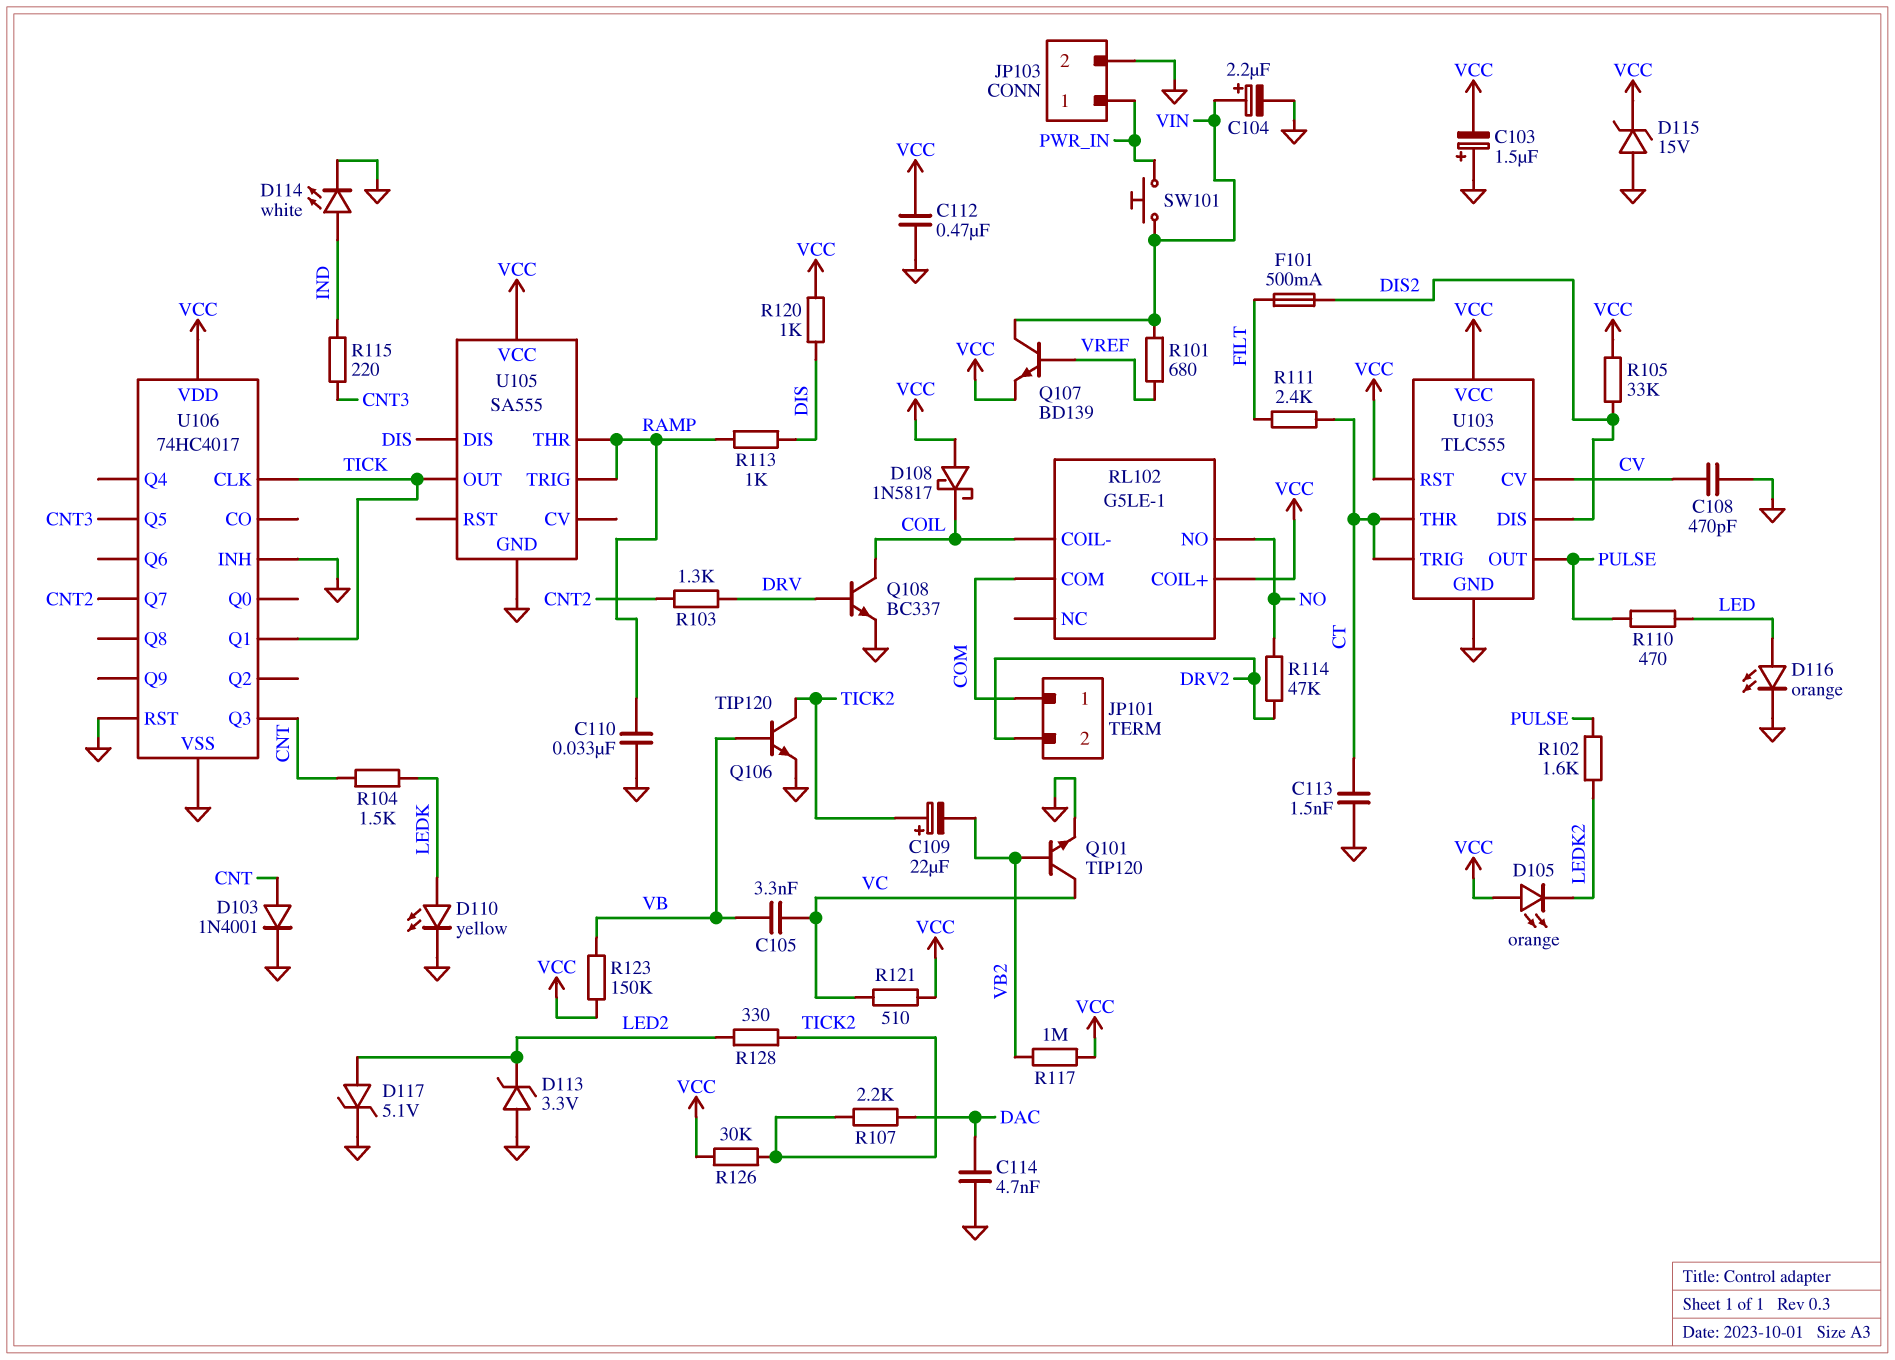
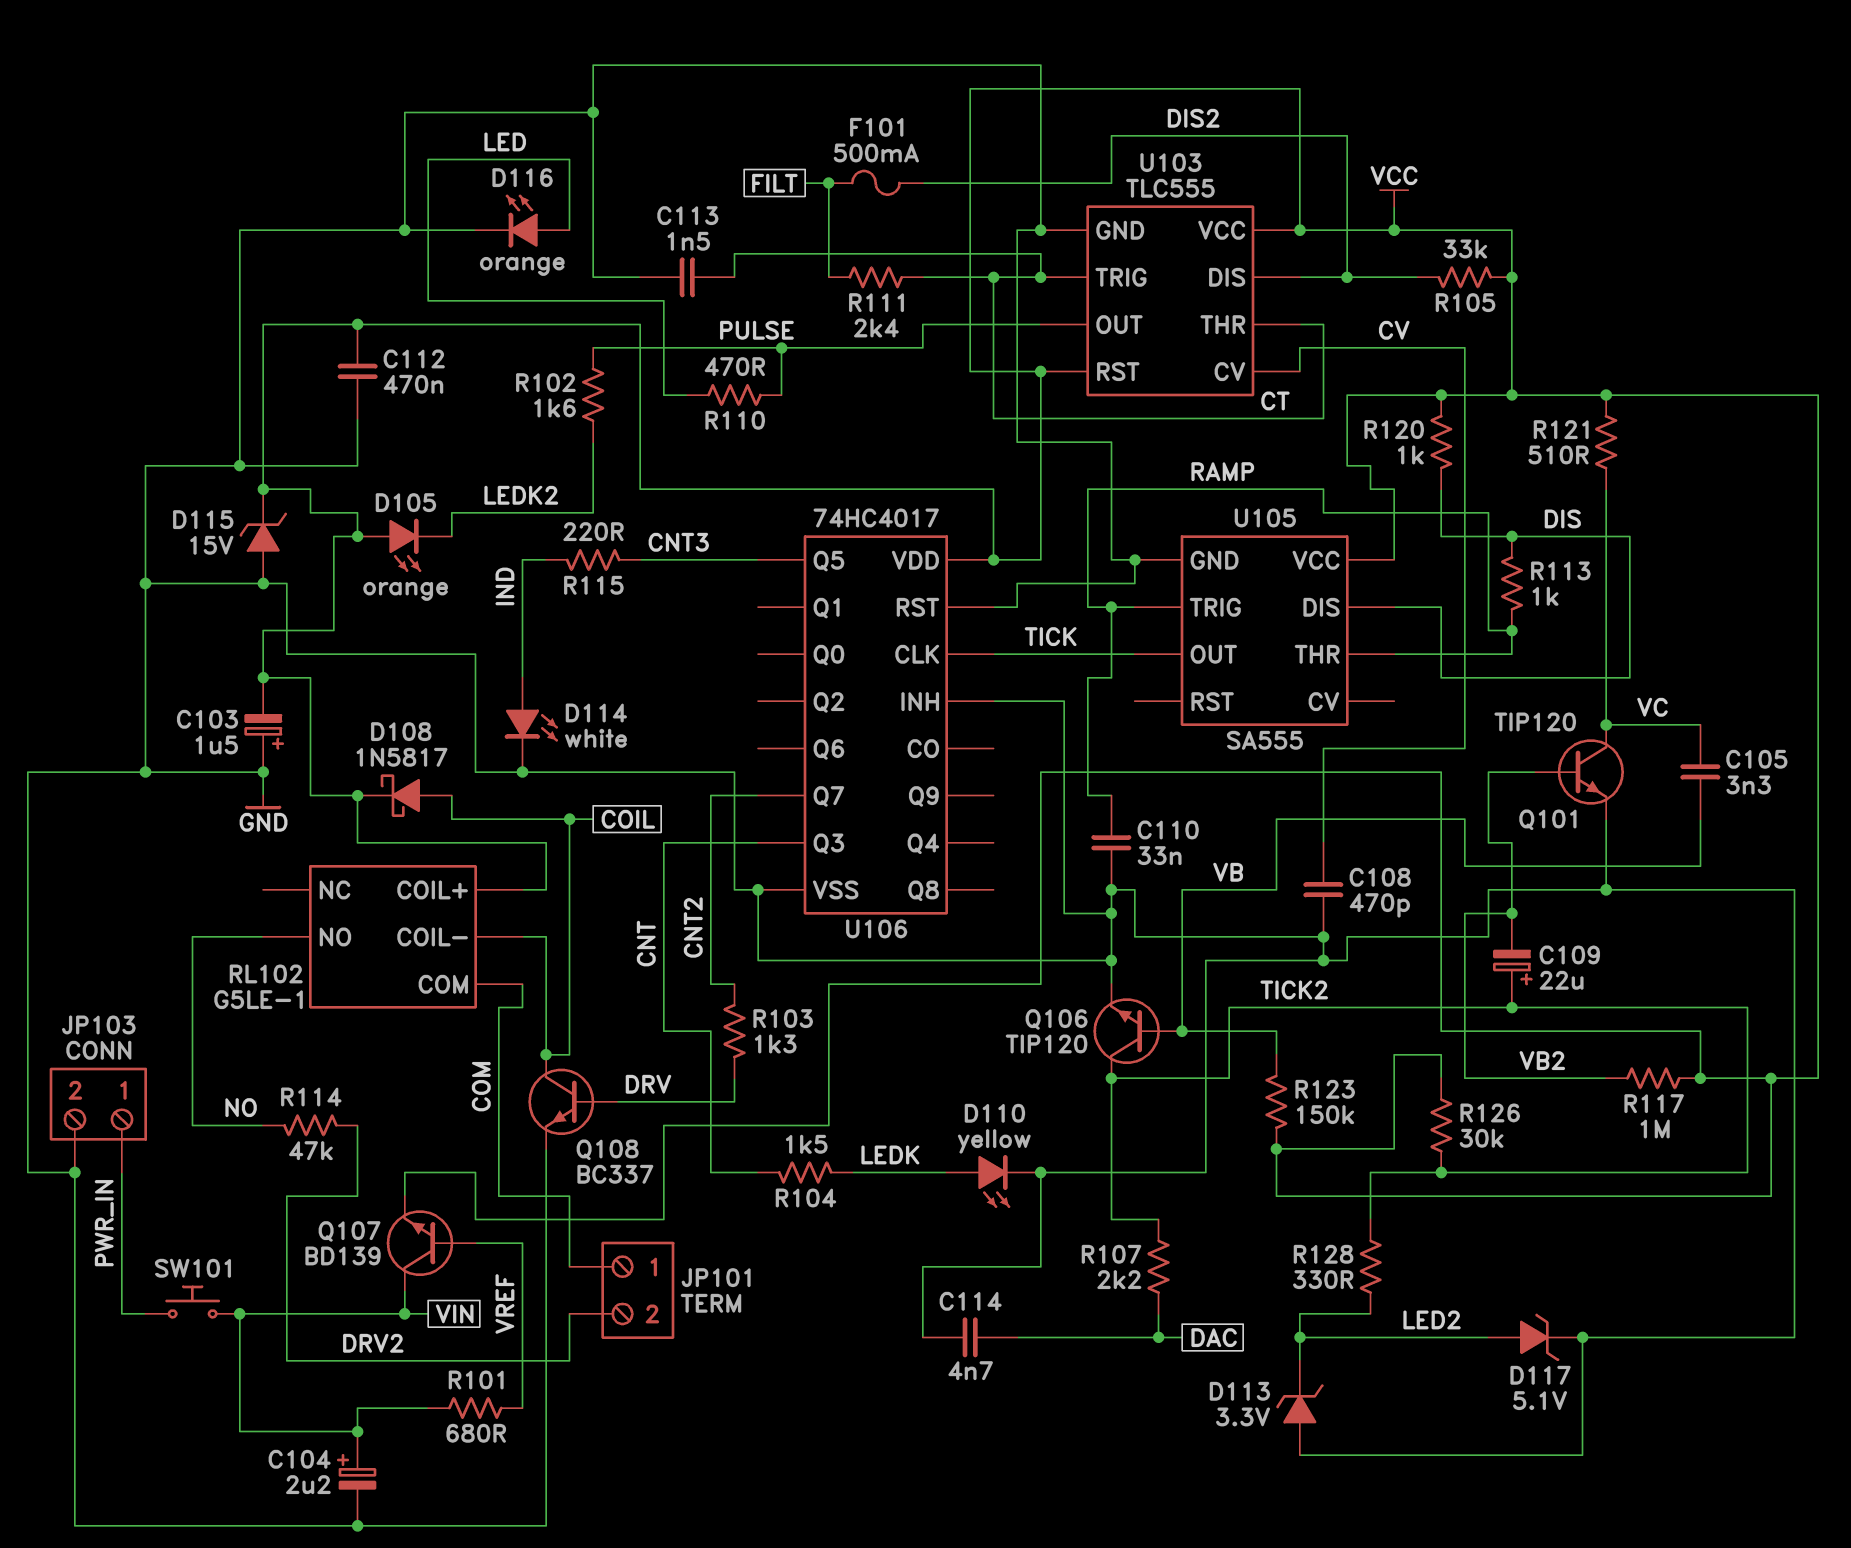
D103: diode 1N4001 (A CNT, K GND) -> none
D108: schottky 1N5817 (A VCC, K COIL) -> schottky 1N5817 (A COIL, K VCC)
U106 pin Q1: TICK -> none

